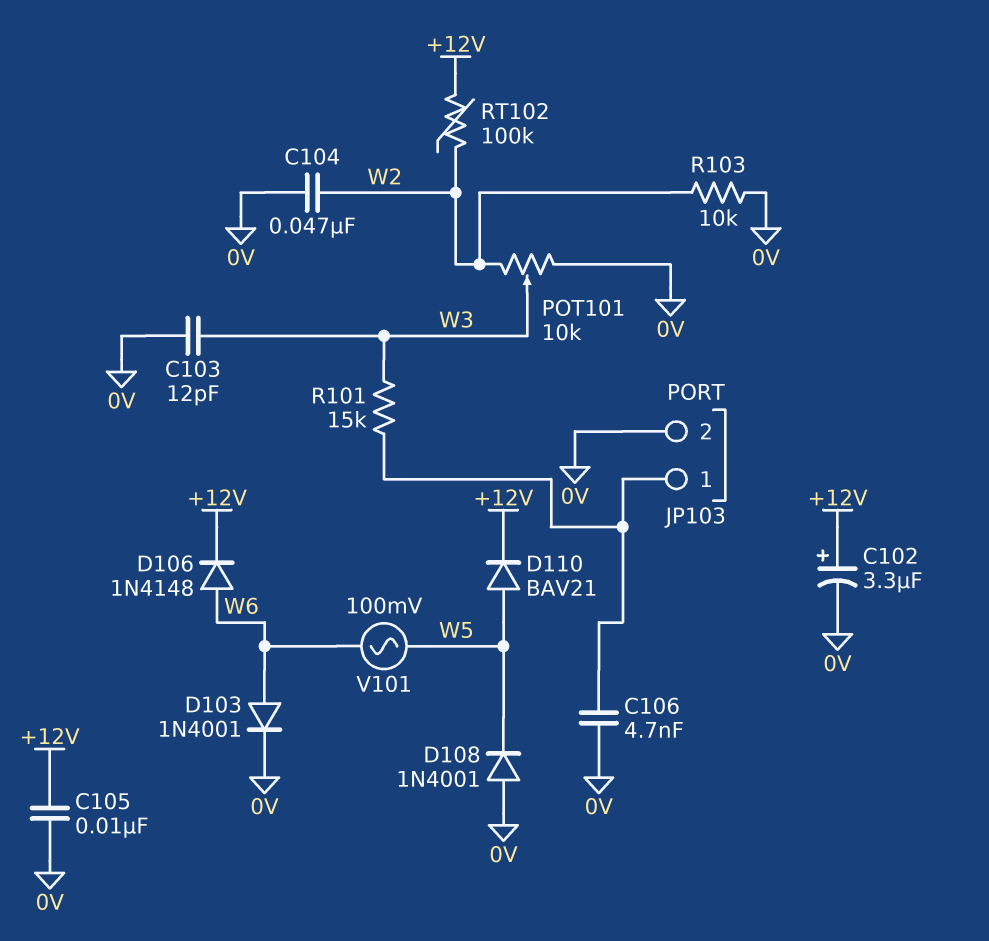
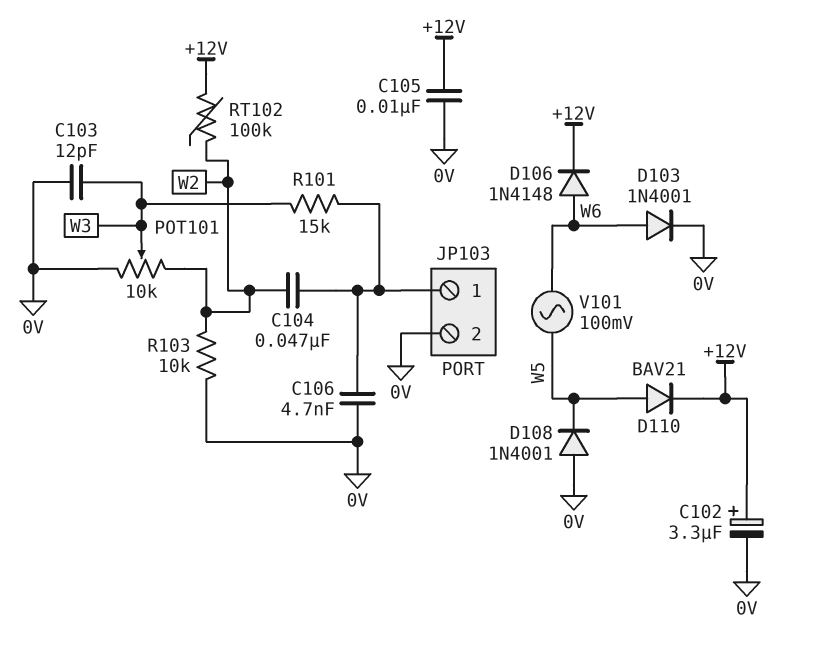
C104: 47nF (0V, W2) -> 47nF (JP103/1, W2)

